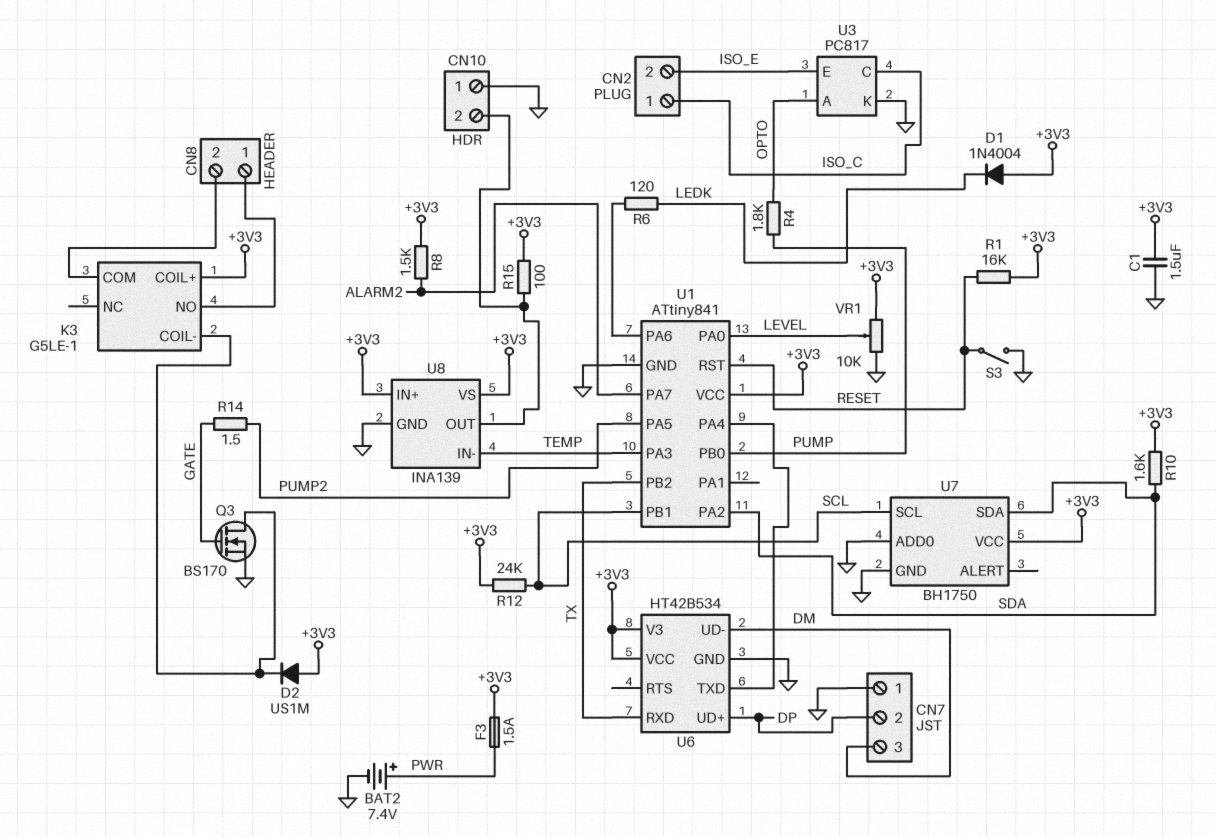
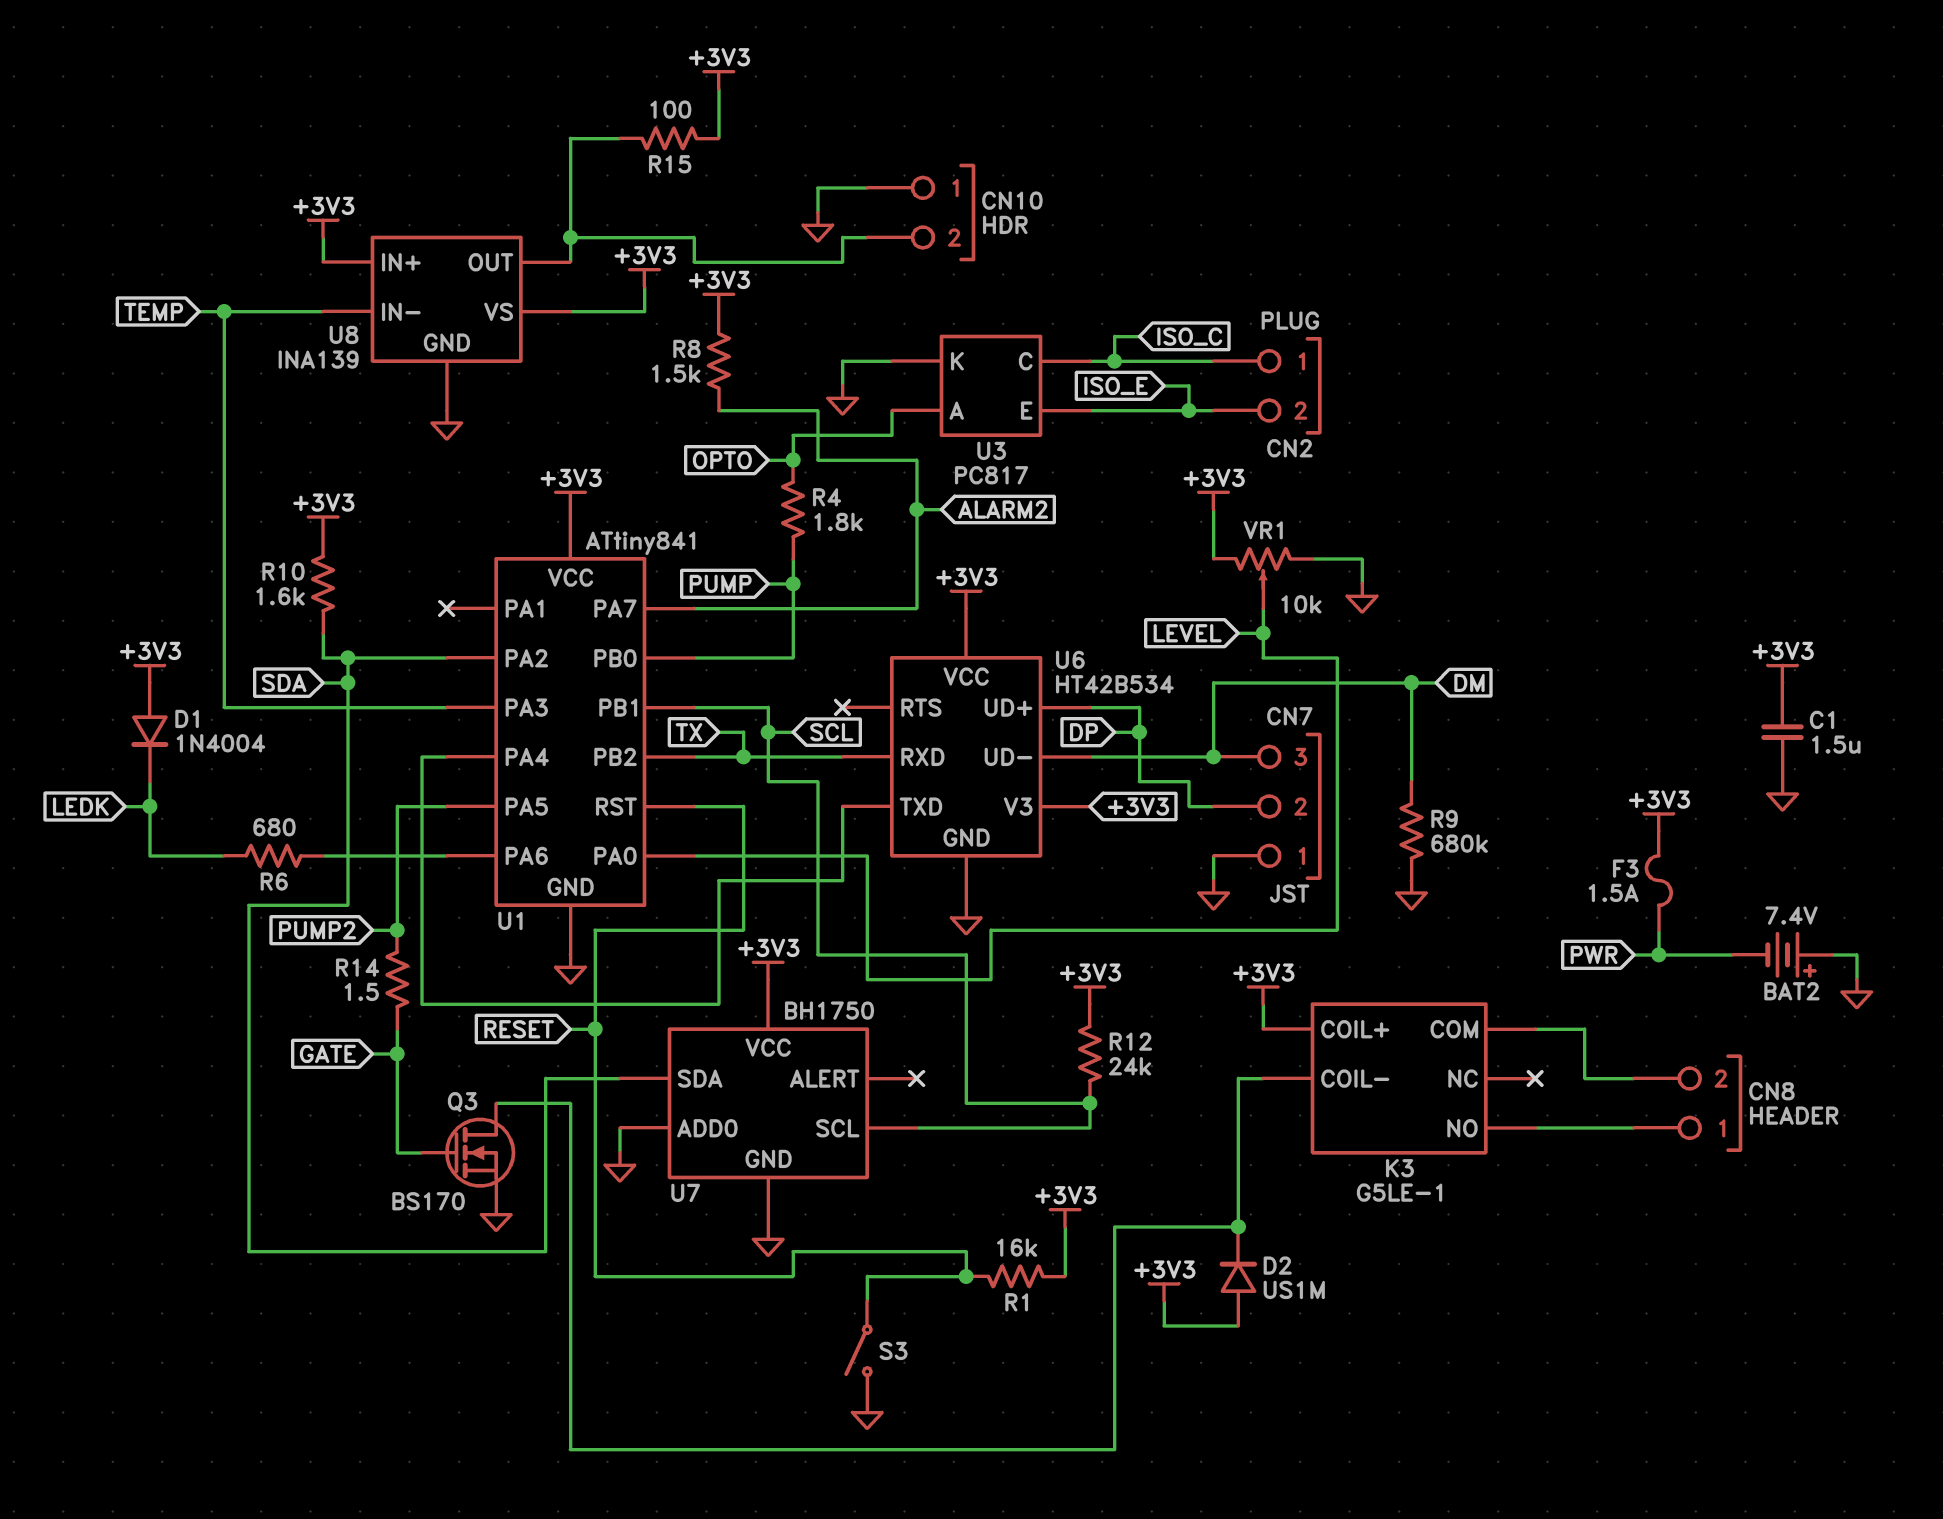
BAT2: 7.4V (plus PWR, minus GND) -> 7.4V (plus GND, minus PWR)
R6: 120 (LEDK, U1/PA6) -> 680 (LEDK, U1/PA6)
R9: none -> 680k (DM, GND)

